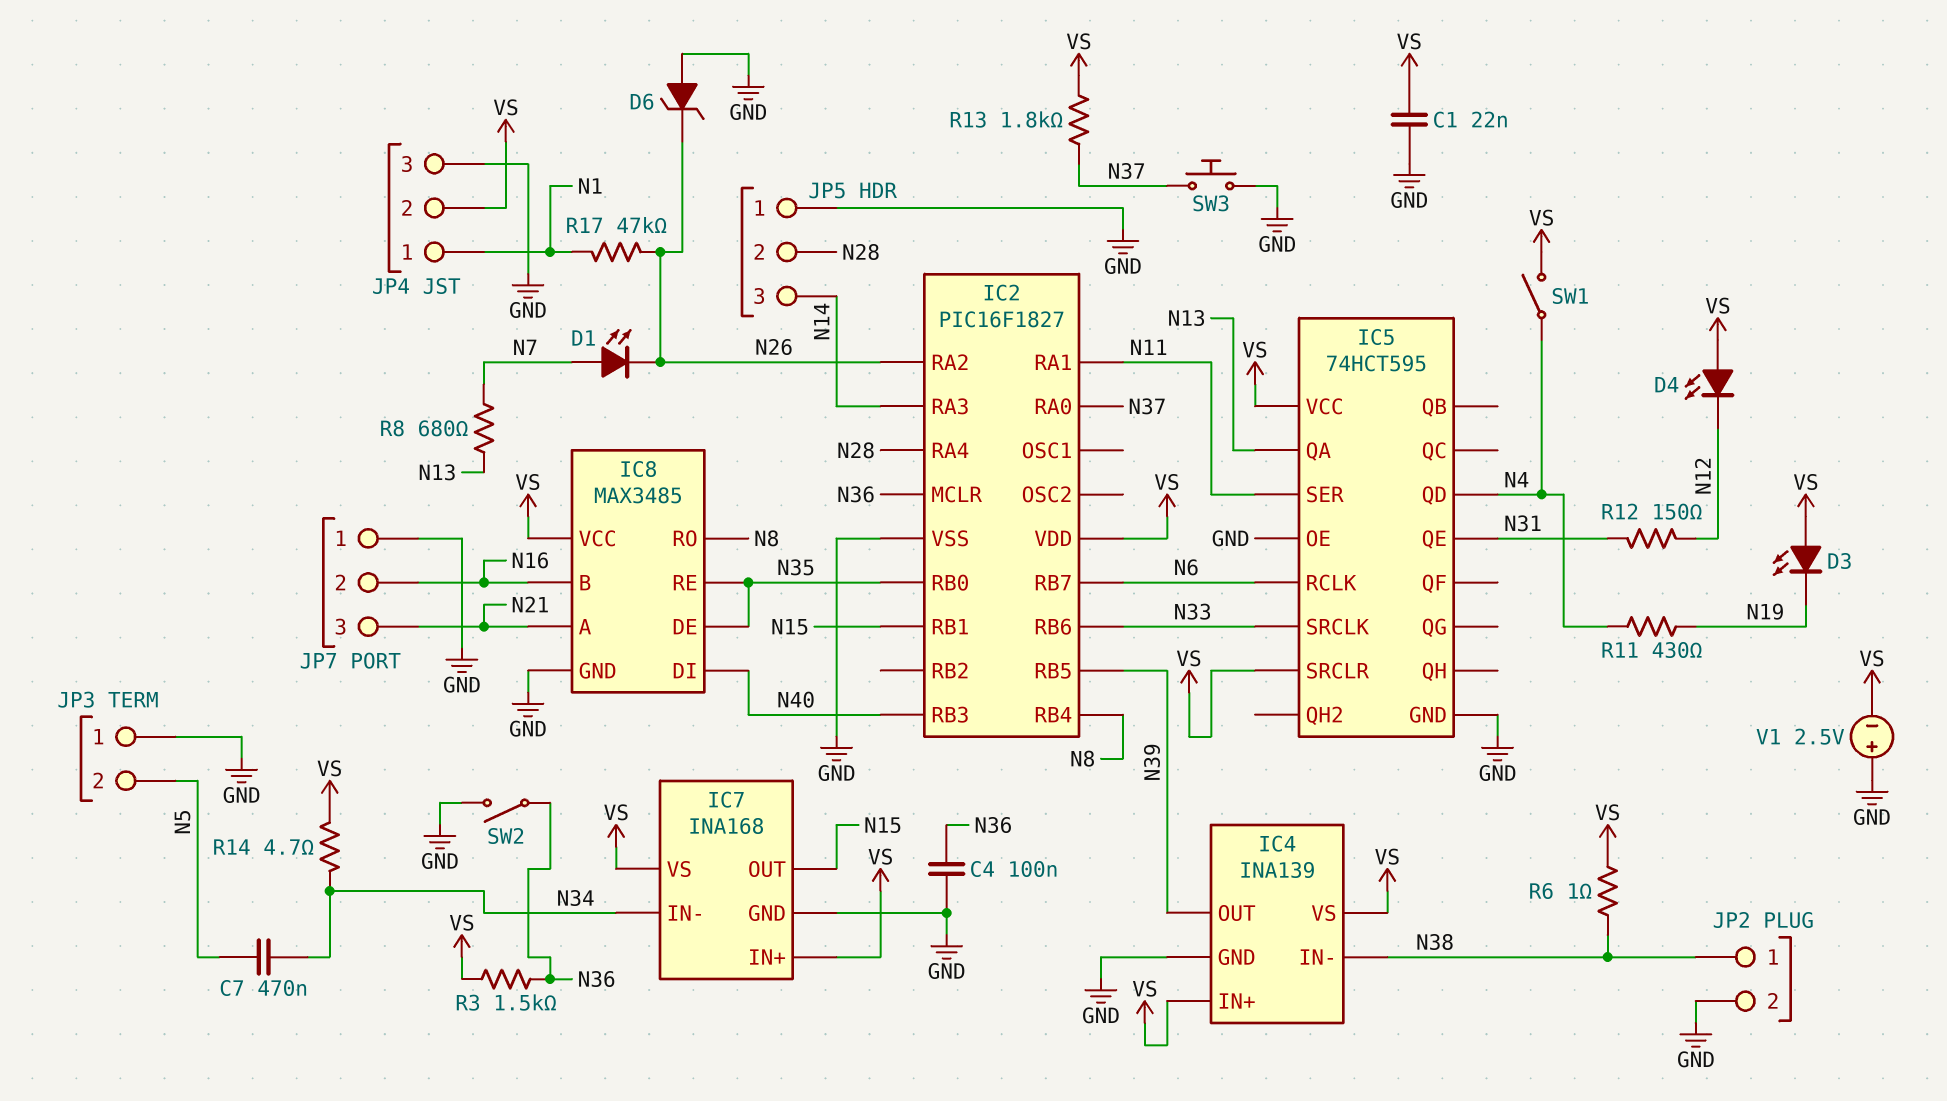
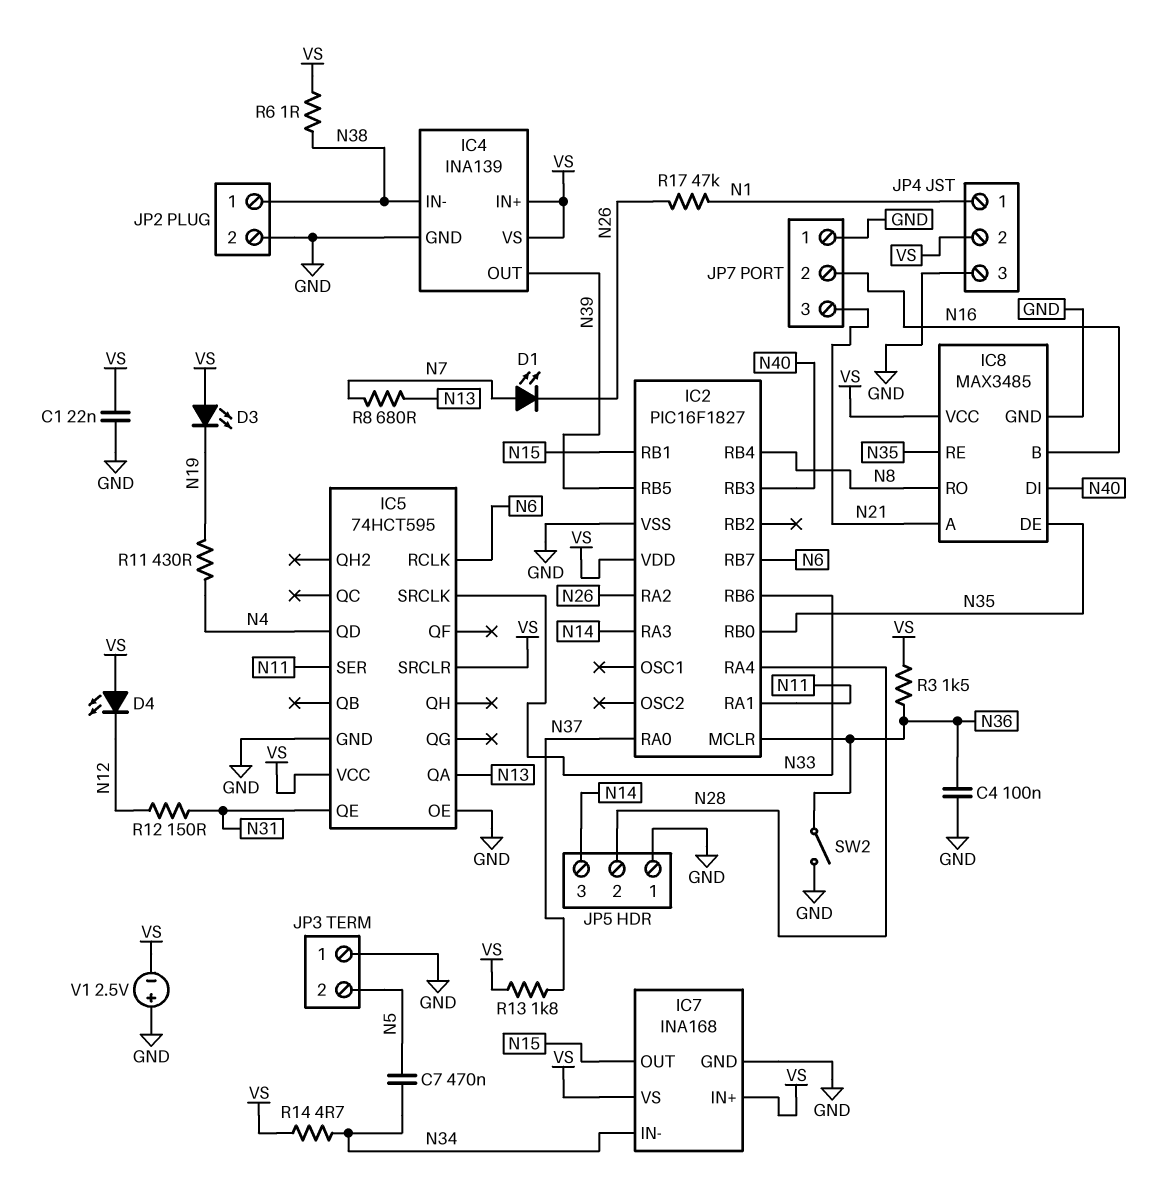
D6: zener (A GND, K N26) -> none
SW1: switch (N4, VS) -> none
SW3: button (GND, N37) -> none

